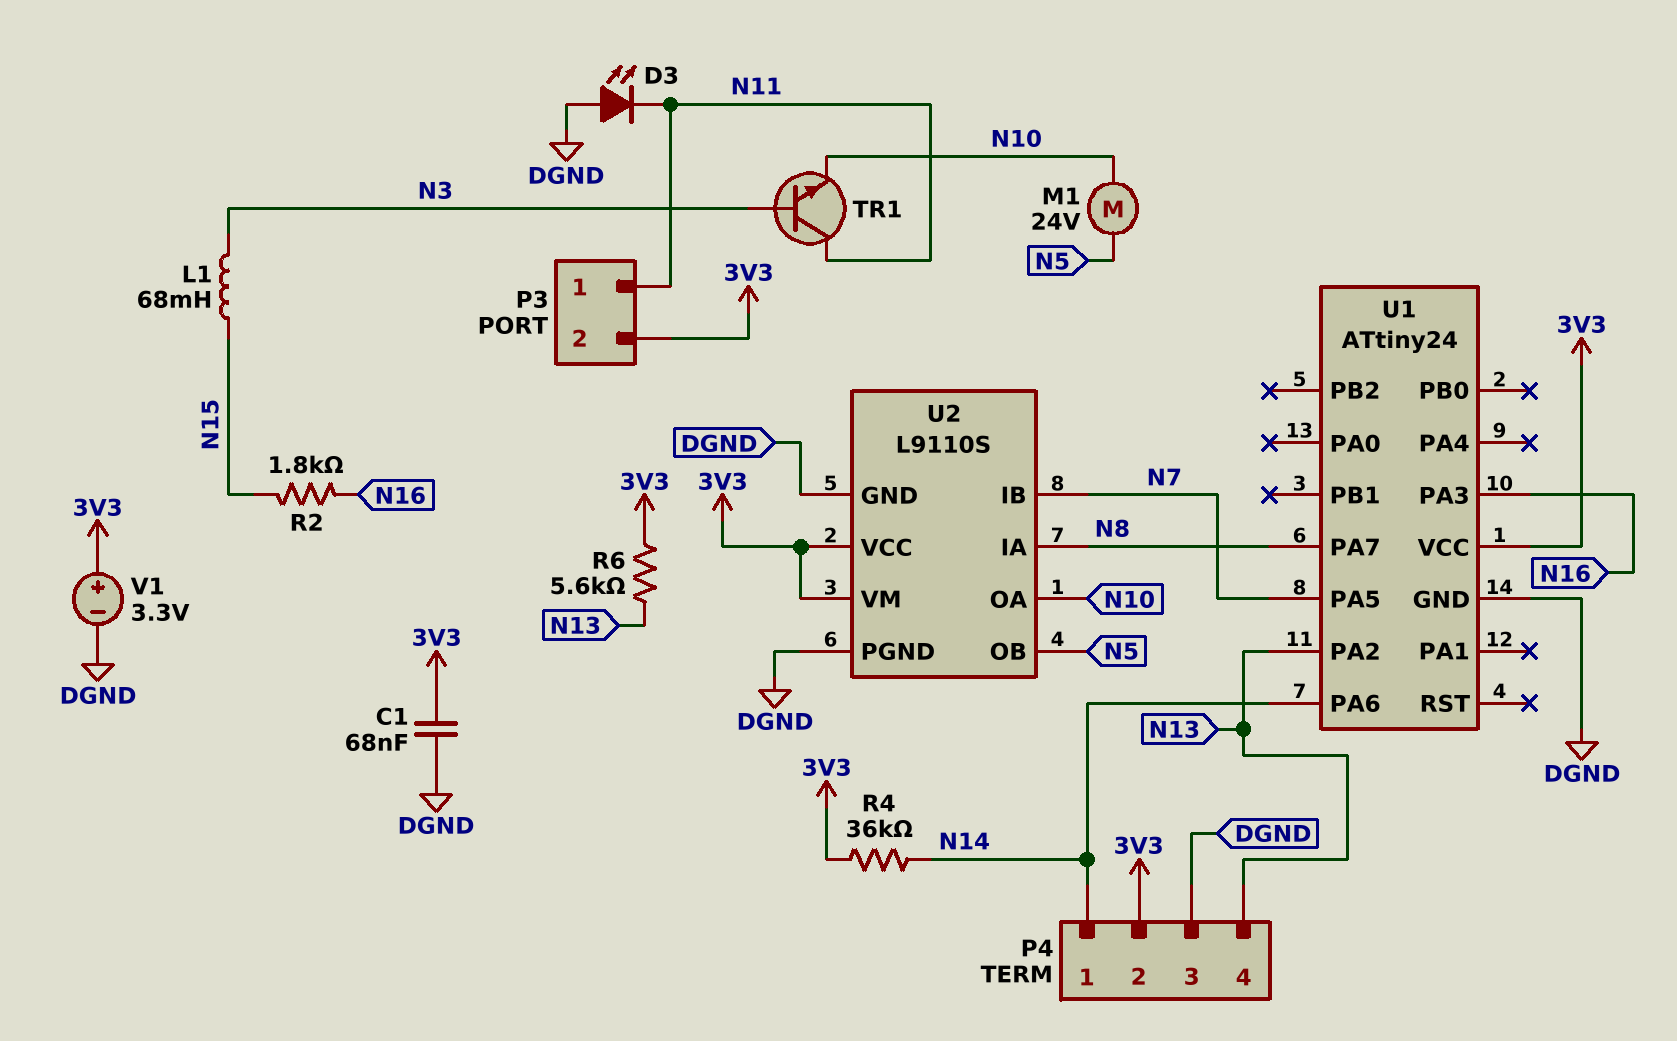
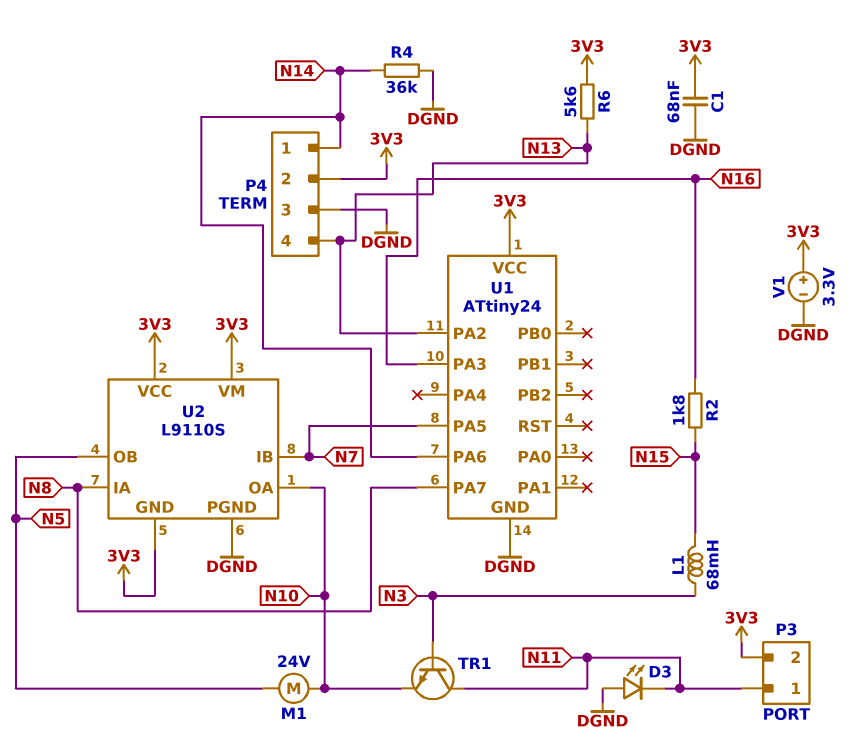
R4: 36k (3V3, N14) -> 36k (DGND, N14)
U2 pin GND: DGND -> 3V3

